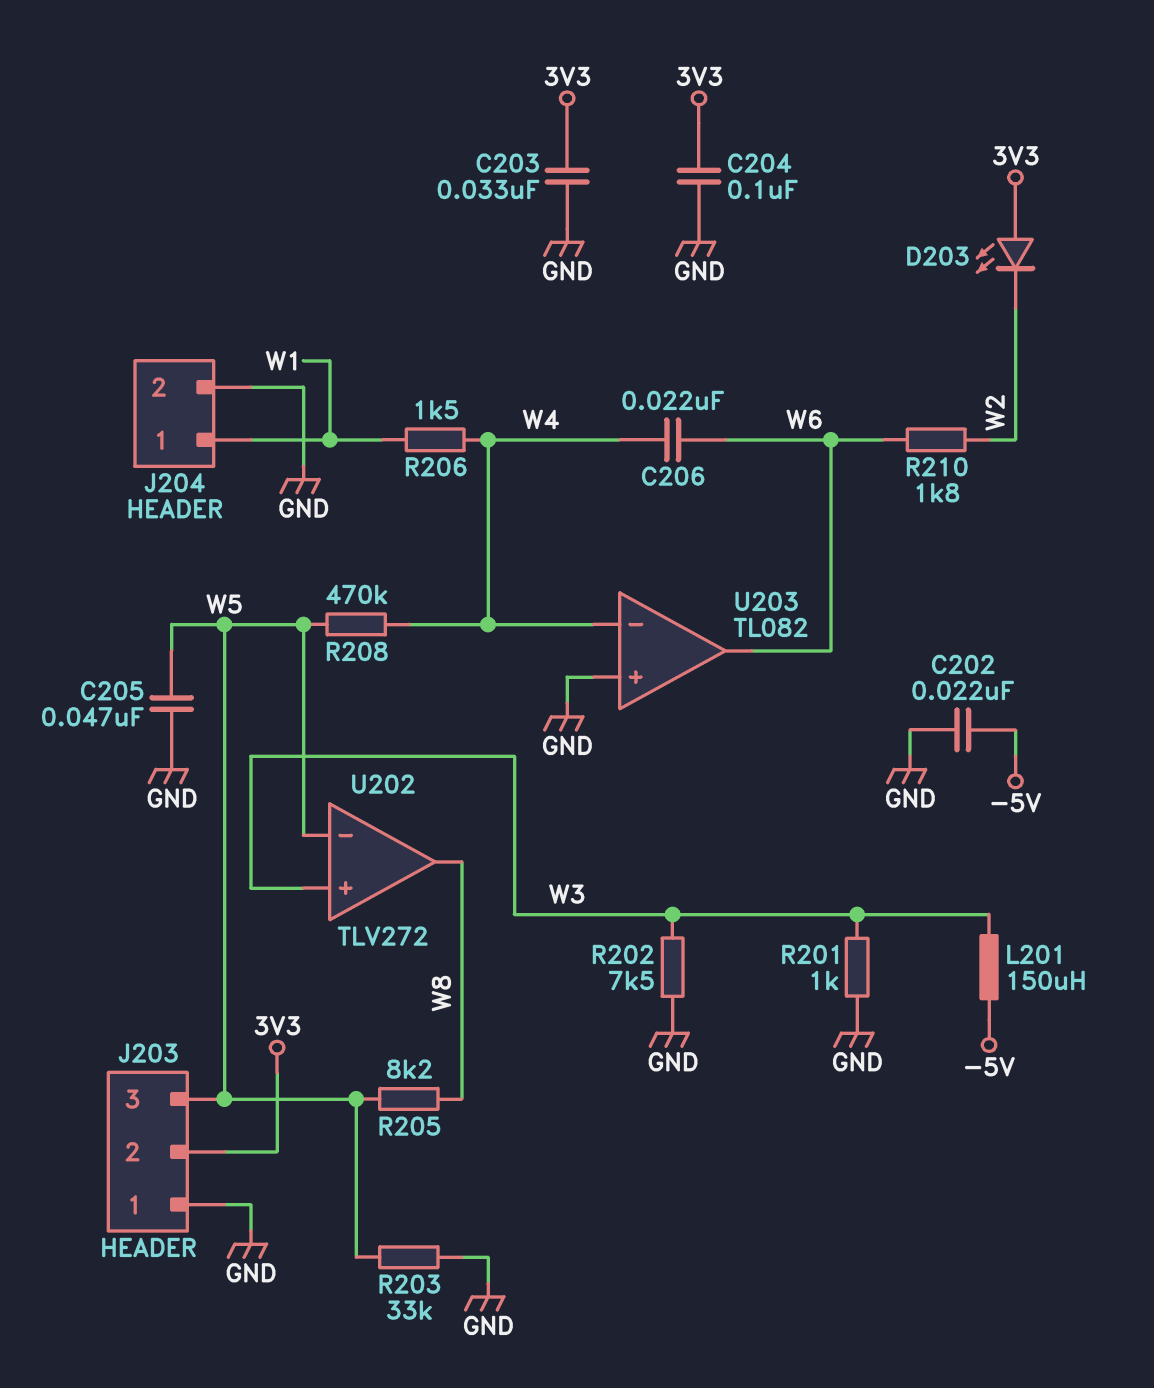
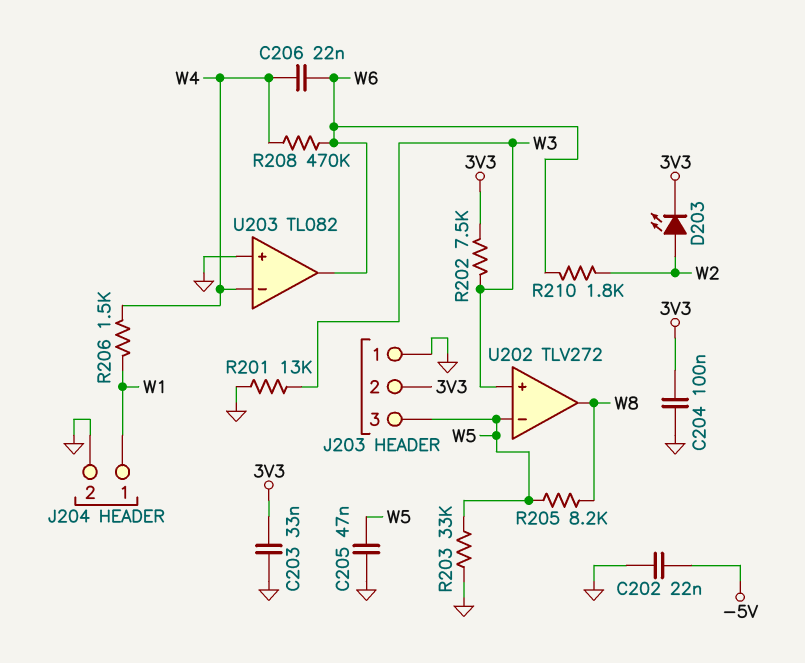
D203: LED (A 3V3, K W2) -> LED (A W2, K 3V3)
L201: 150uH (-5V, W3) -> none
R201: 1k (GND, W3) -> 13k (GND, W3)
R202: 7.5k (GND, W3) -> 7.5k (3V3, W3)
R208: 470k (W4, W5) -> 470k (W4, W6)

